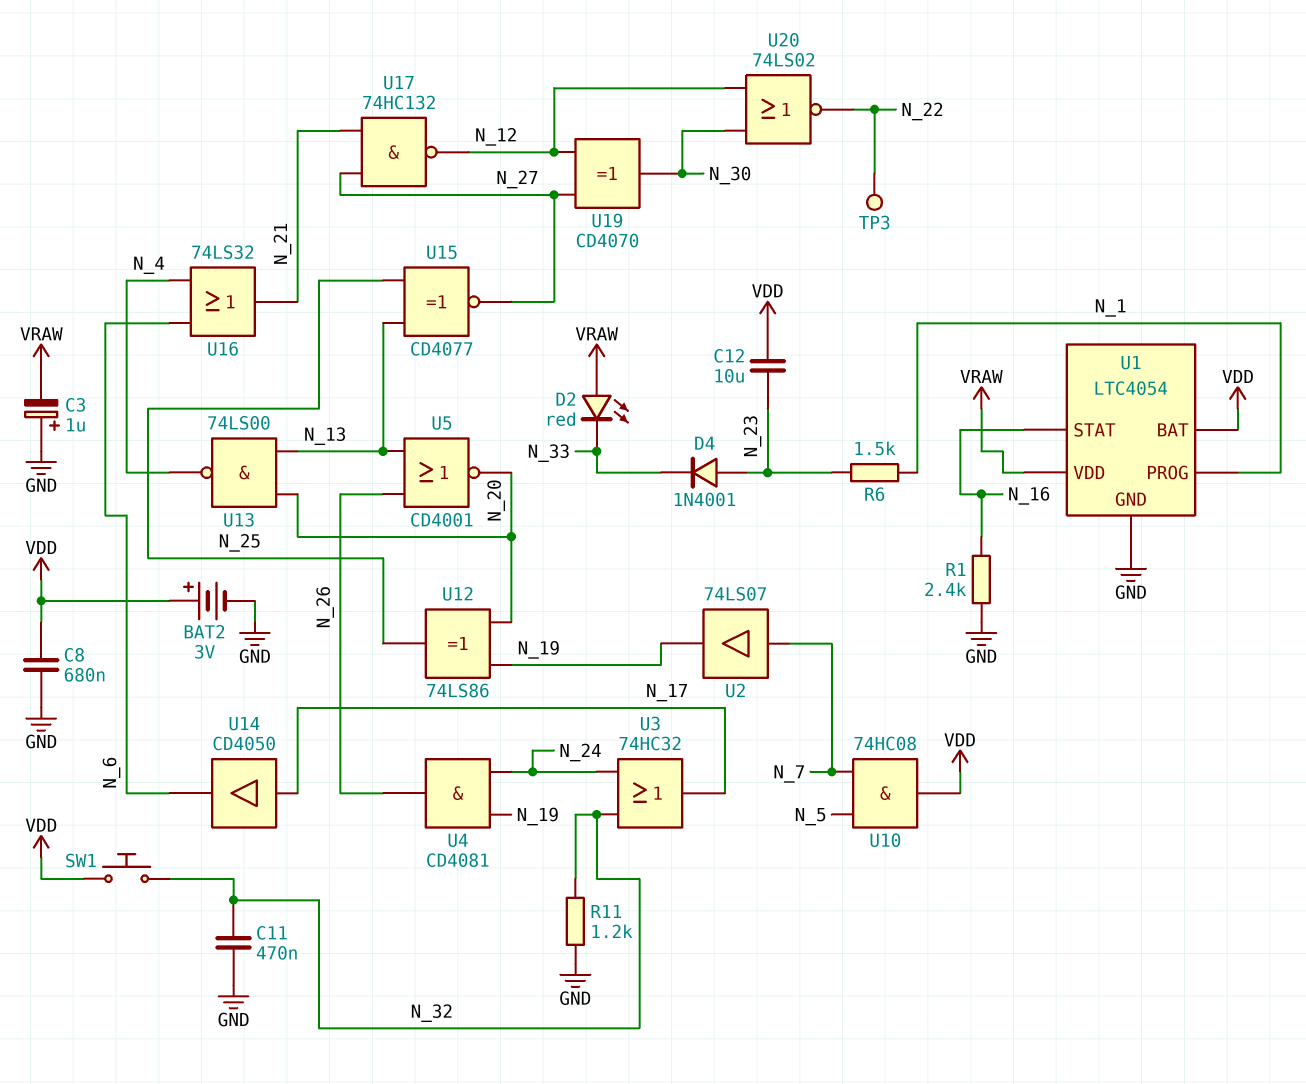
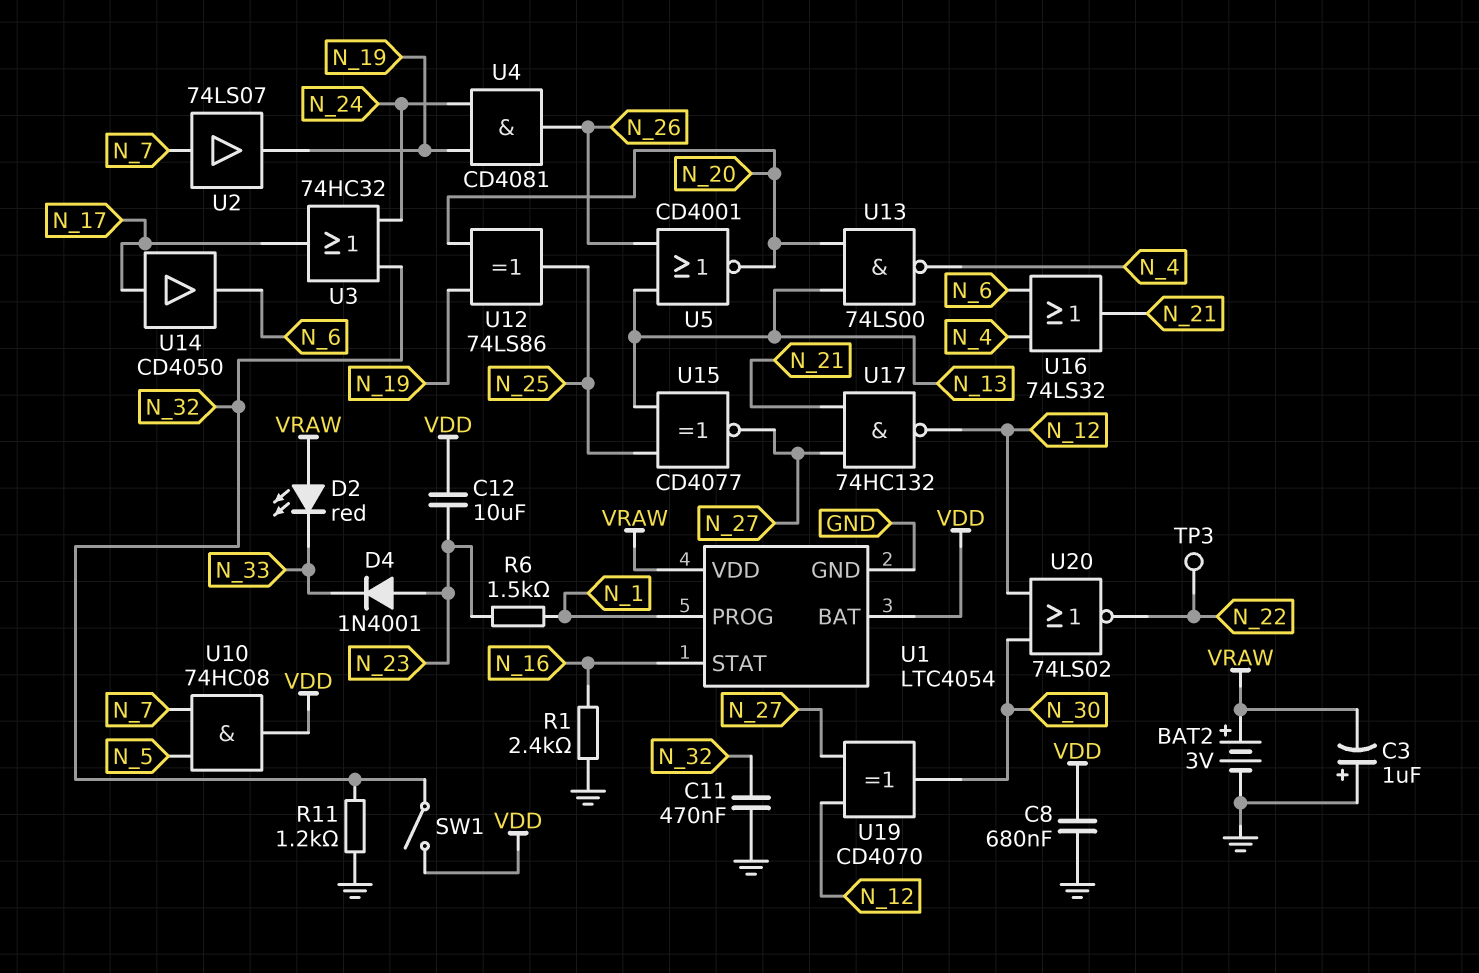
BAT2: 3V (plus VDD, minus GND) -> 3V (plus VRAW, minus GND)
SW1: button (N_32, VDD) -> switch (N_32, VDD)

